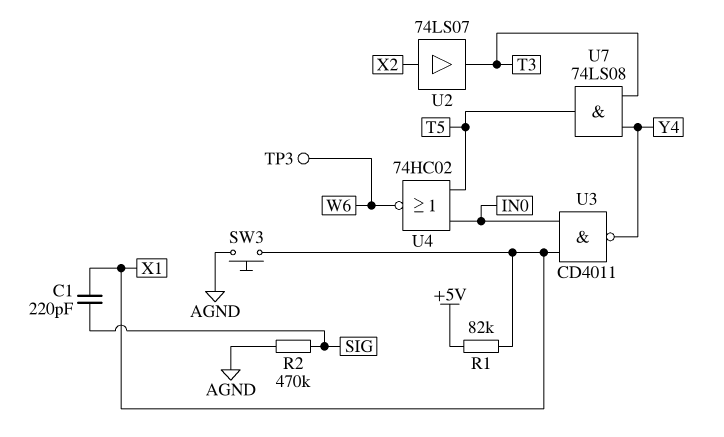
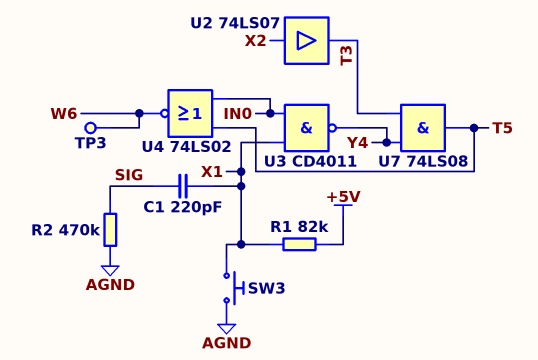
U4: NOR 74HC02 (in IN0, in T5, out W6) -> NOR 74LS02 (in IN0, in T5, out W6)

